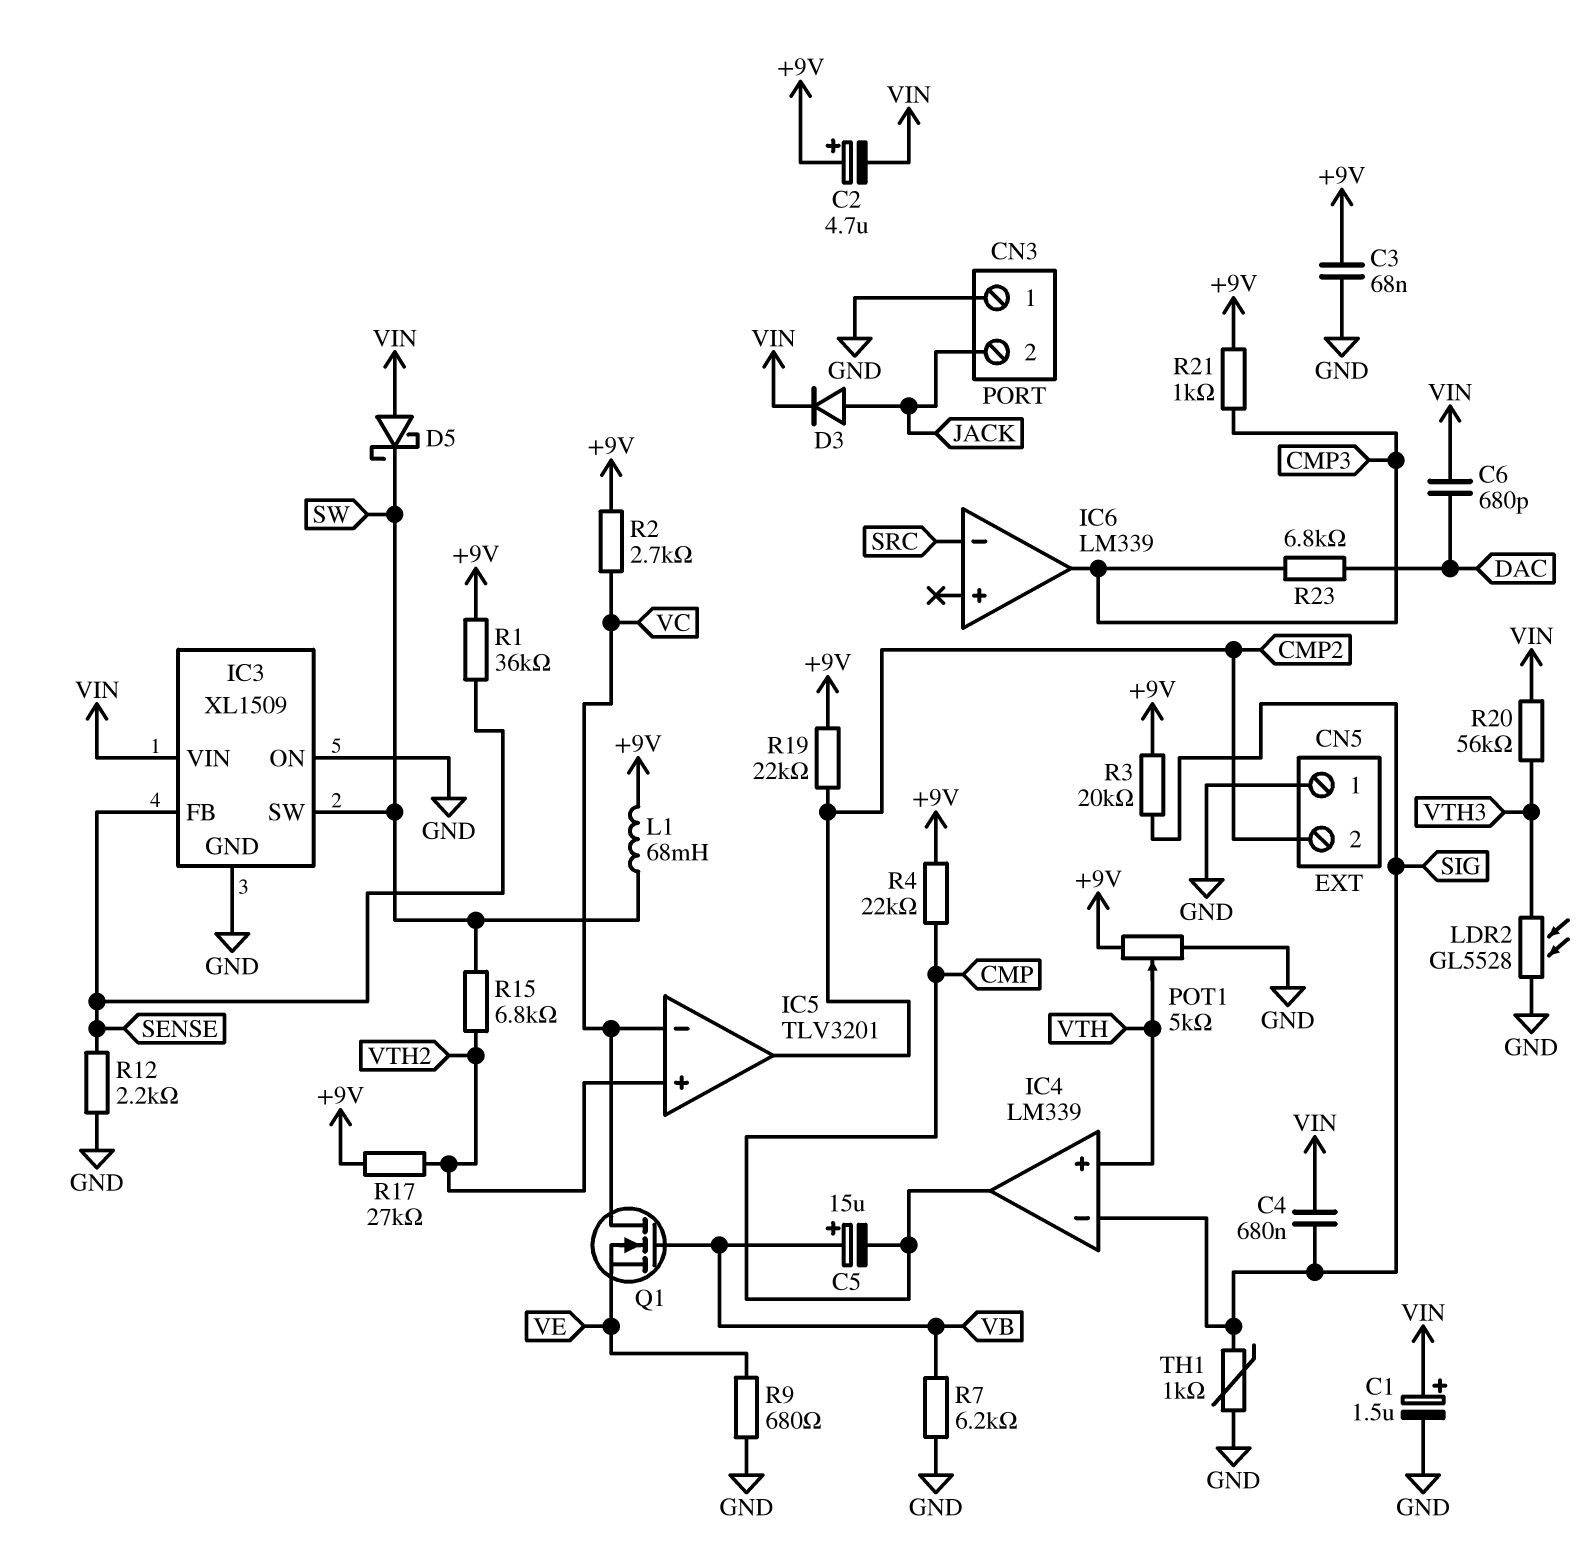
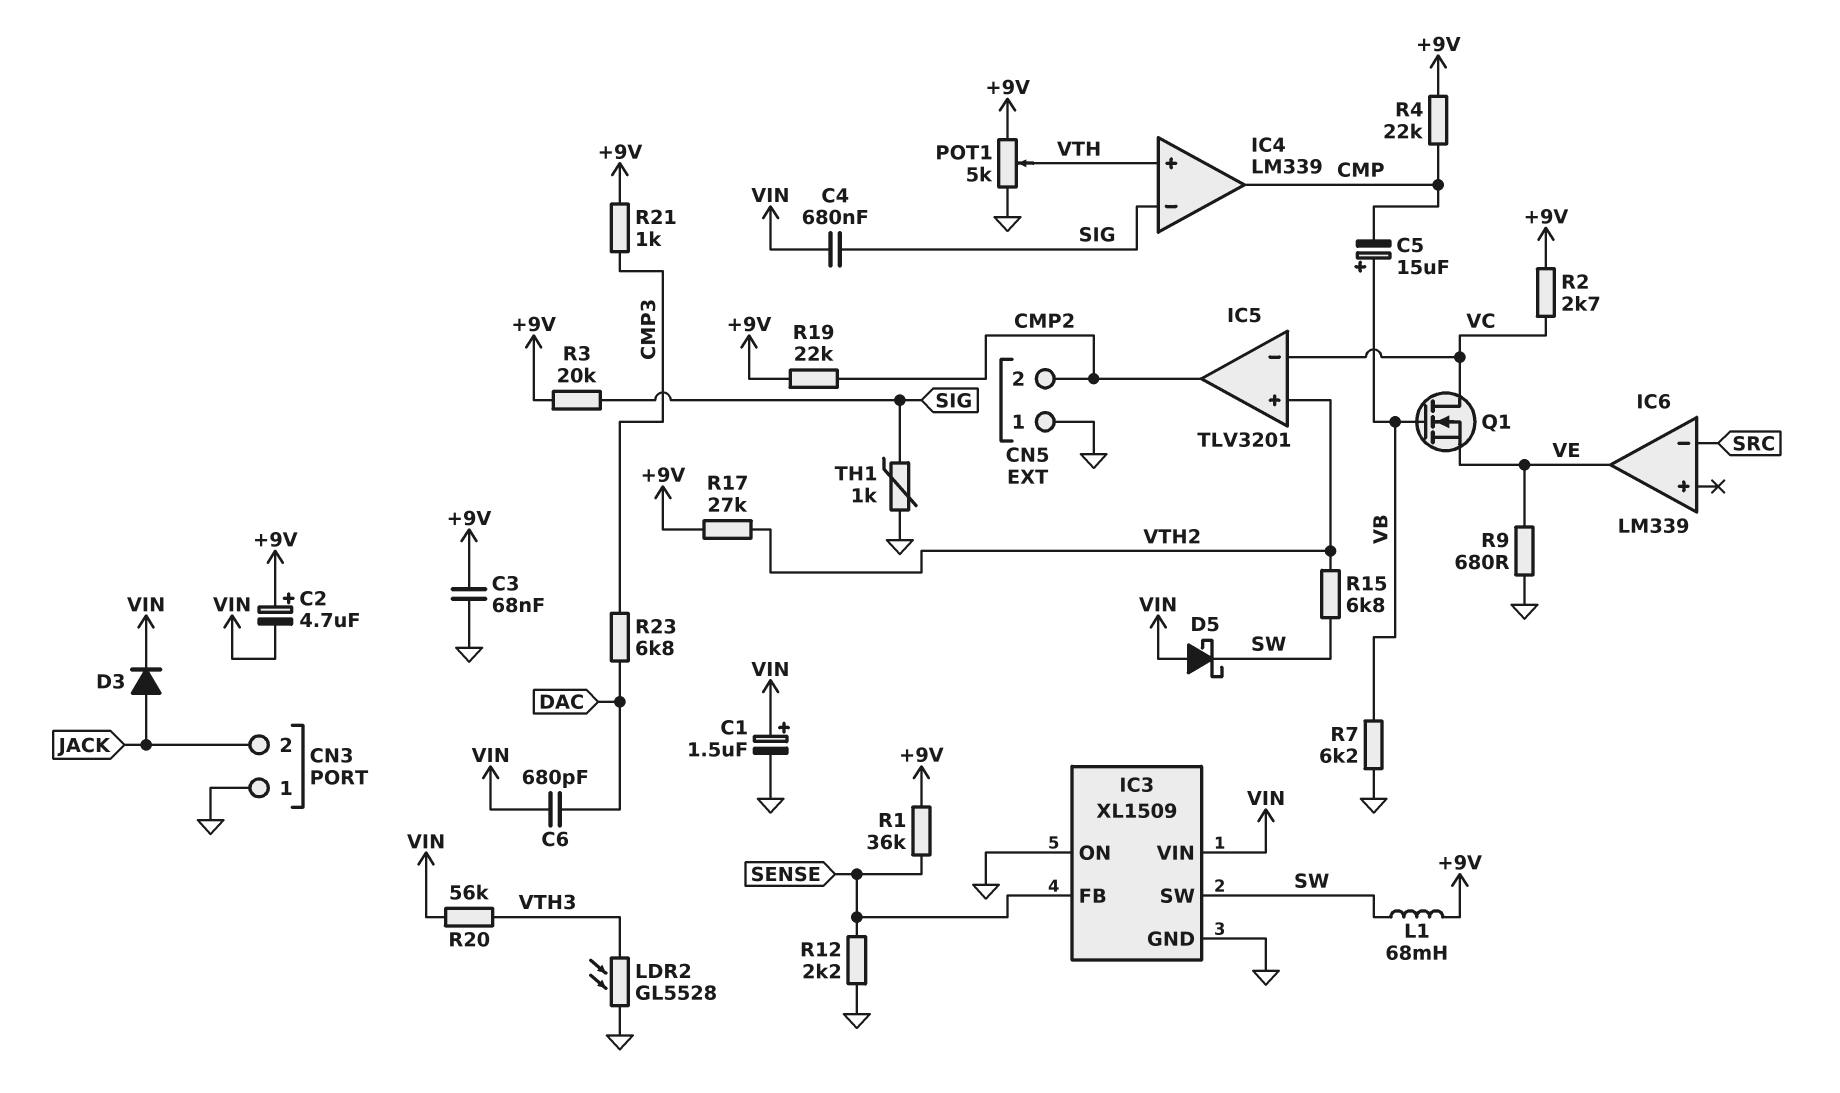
IC6 pin out: CMP3 -> VE

